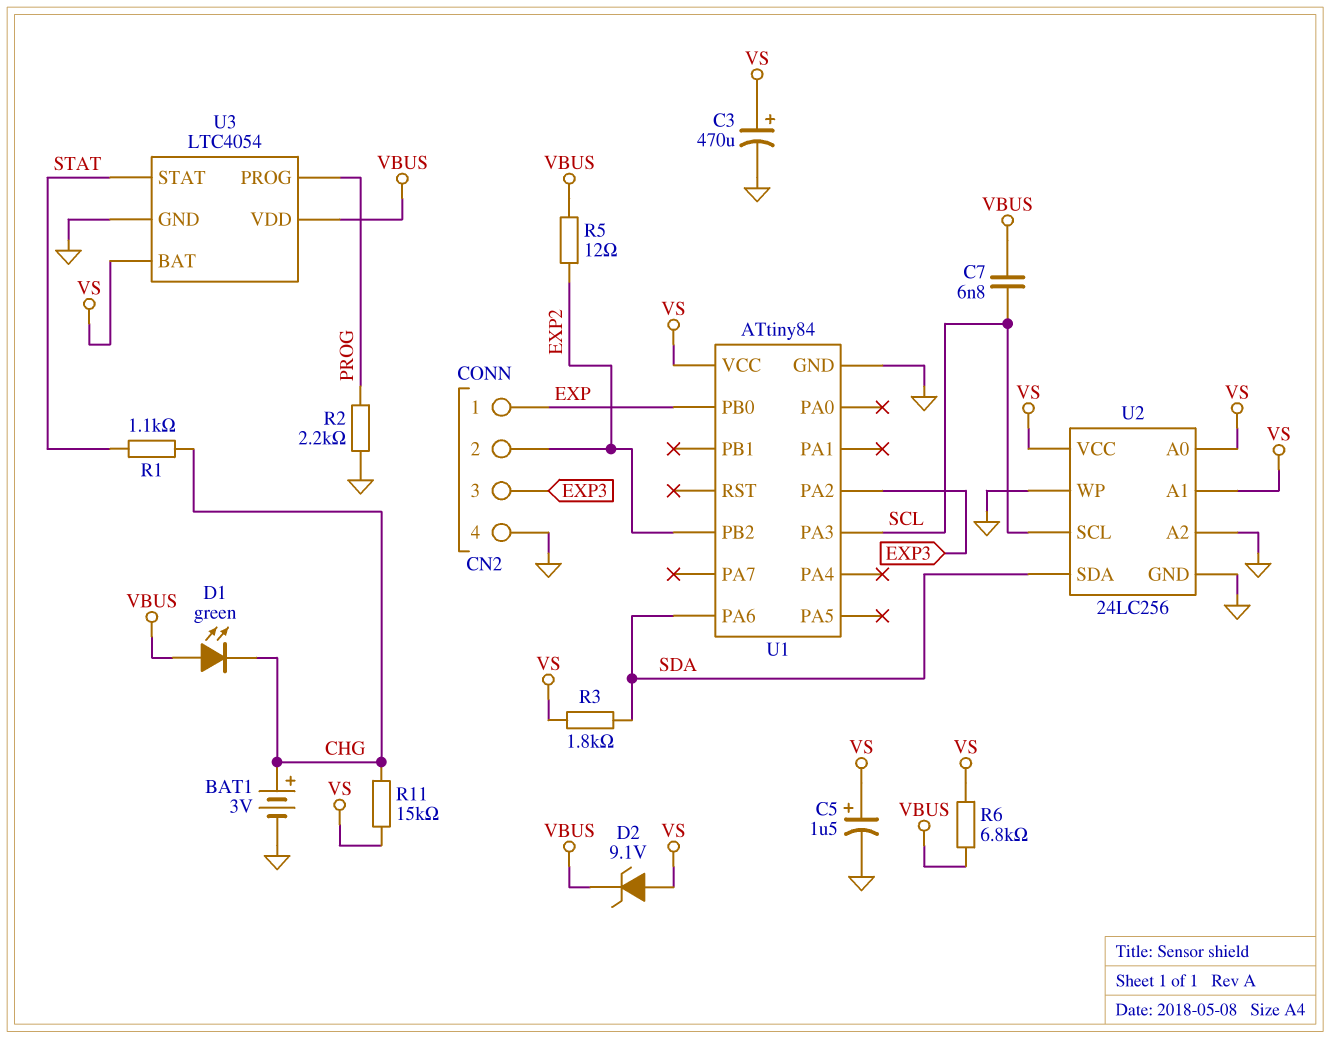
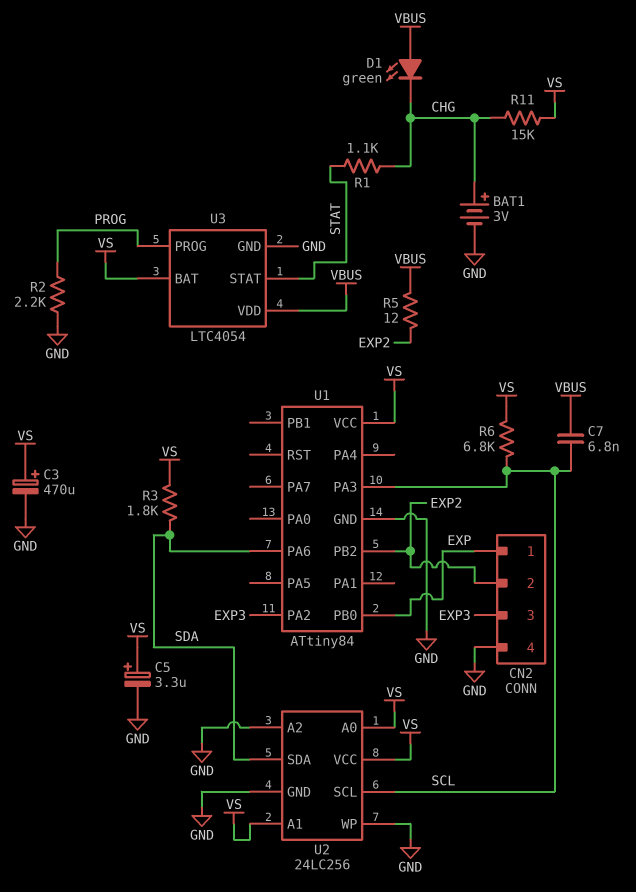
C5: 1.5uF (plus VS, minus GND) -> 3.3uF (plus VS, minus GND)
D2: zener 9.1V (A VS, K VBUS) -> none
R6: 6.8k (VBUS, VS) -> 6.8k (SCL, VS)

